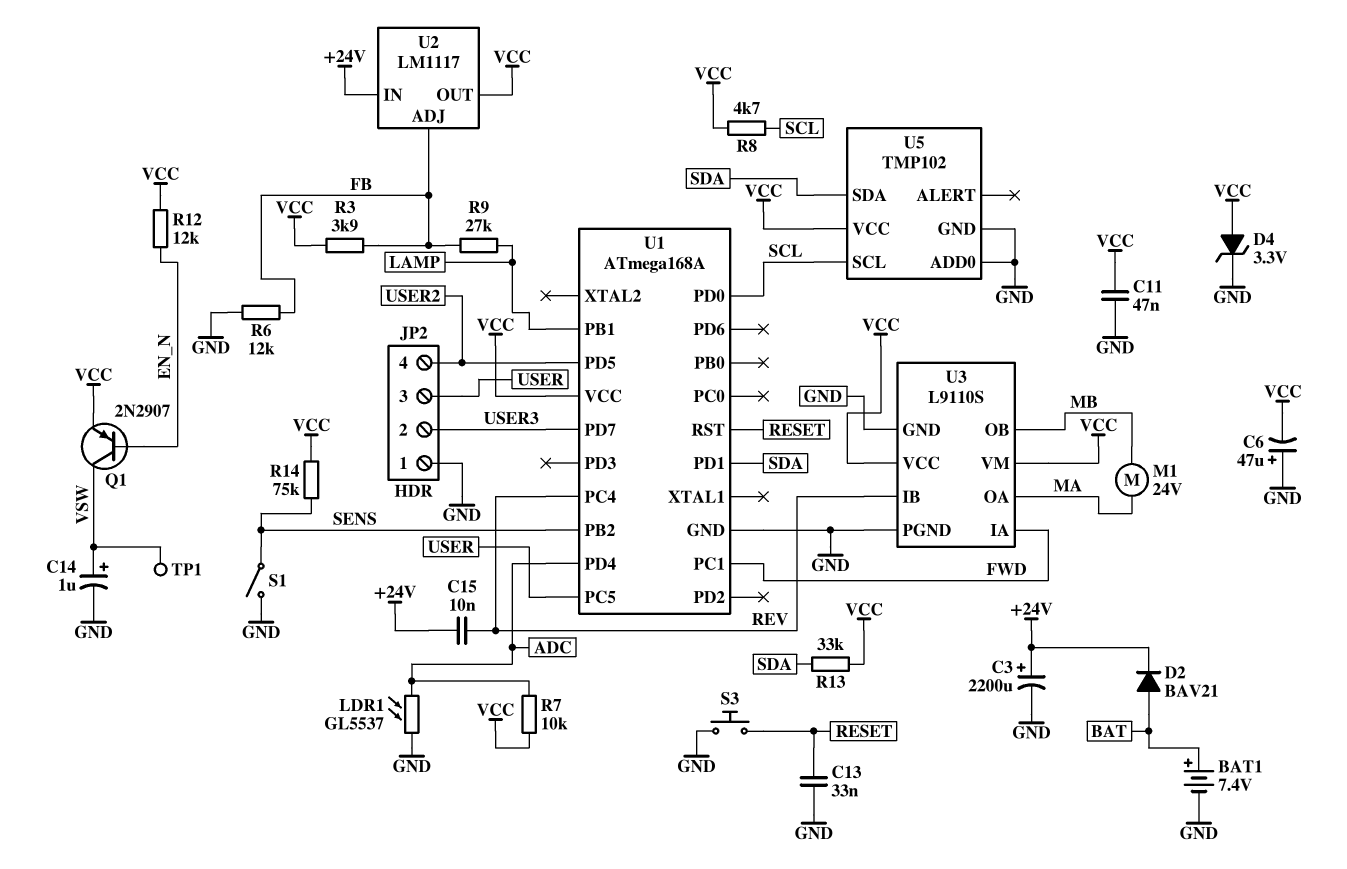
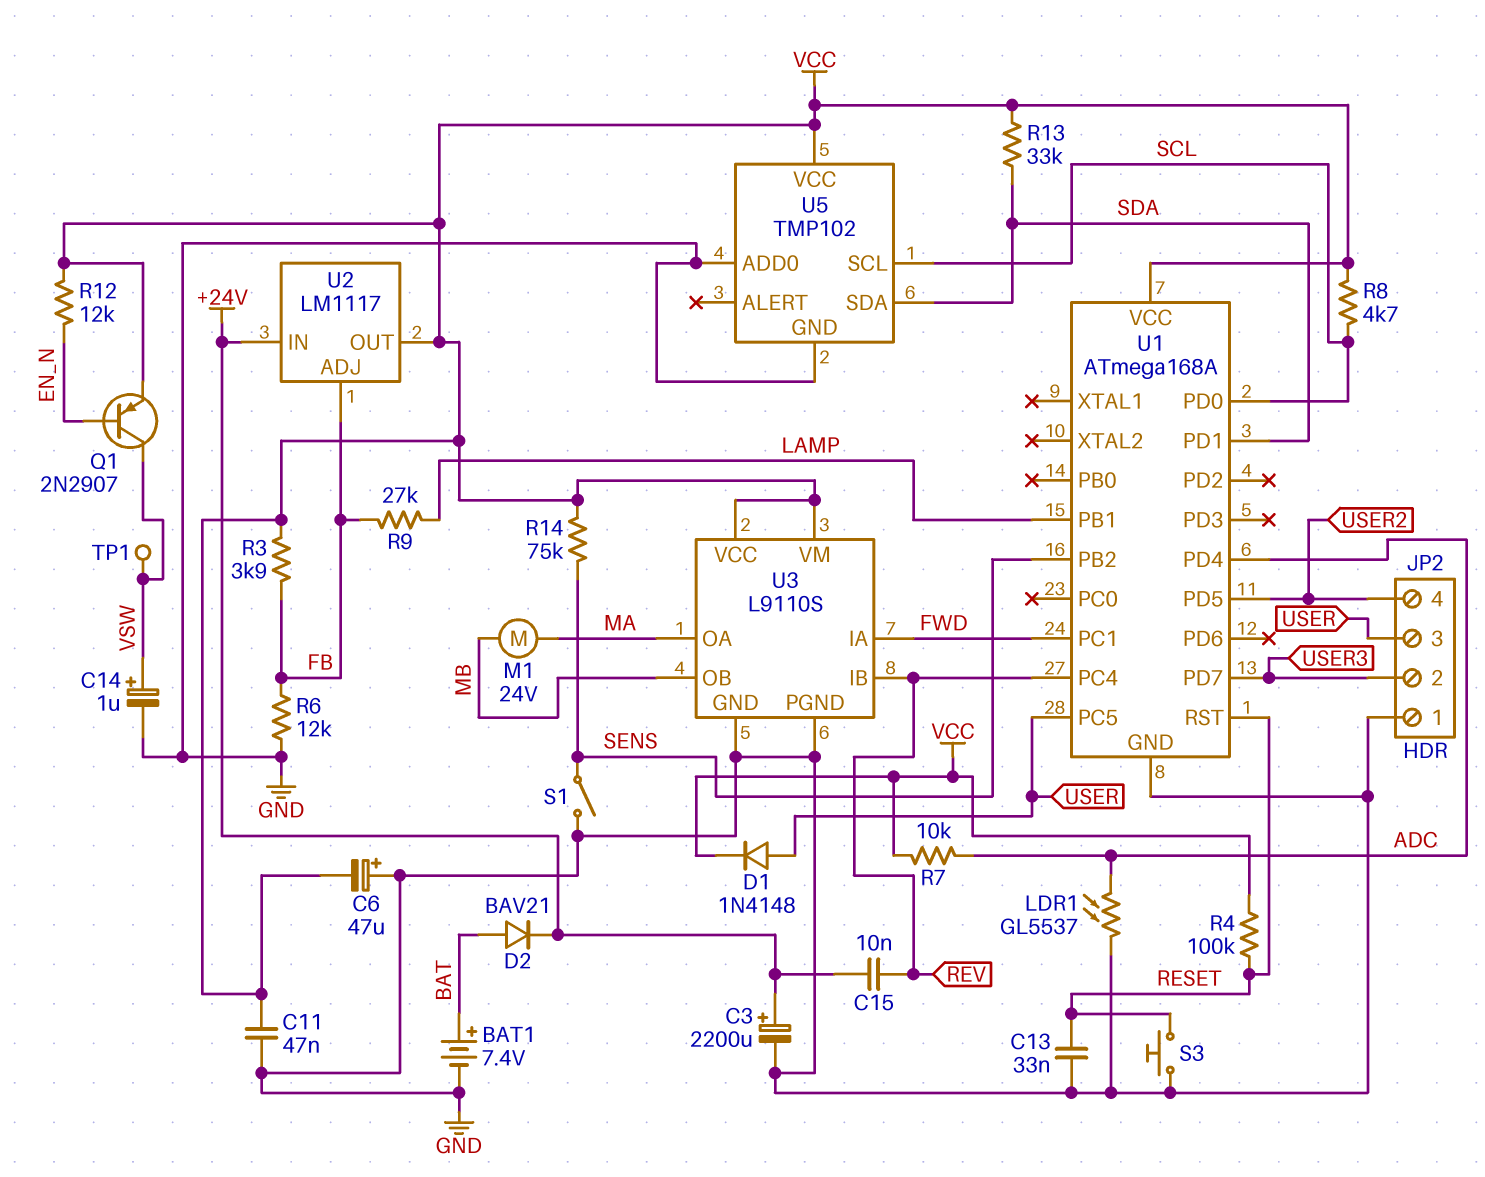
D1: none -> diode 1N4148 (A USER, K VCC)
D4: zener 3.3V (A VCC, K GND) -> none
R4: none -> 100k (RESET, VCC)

